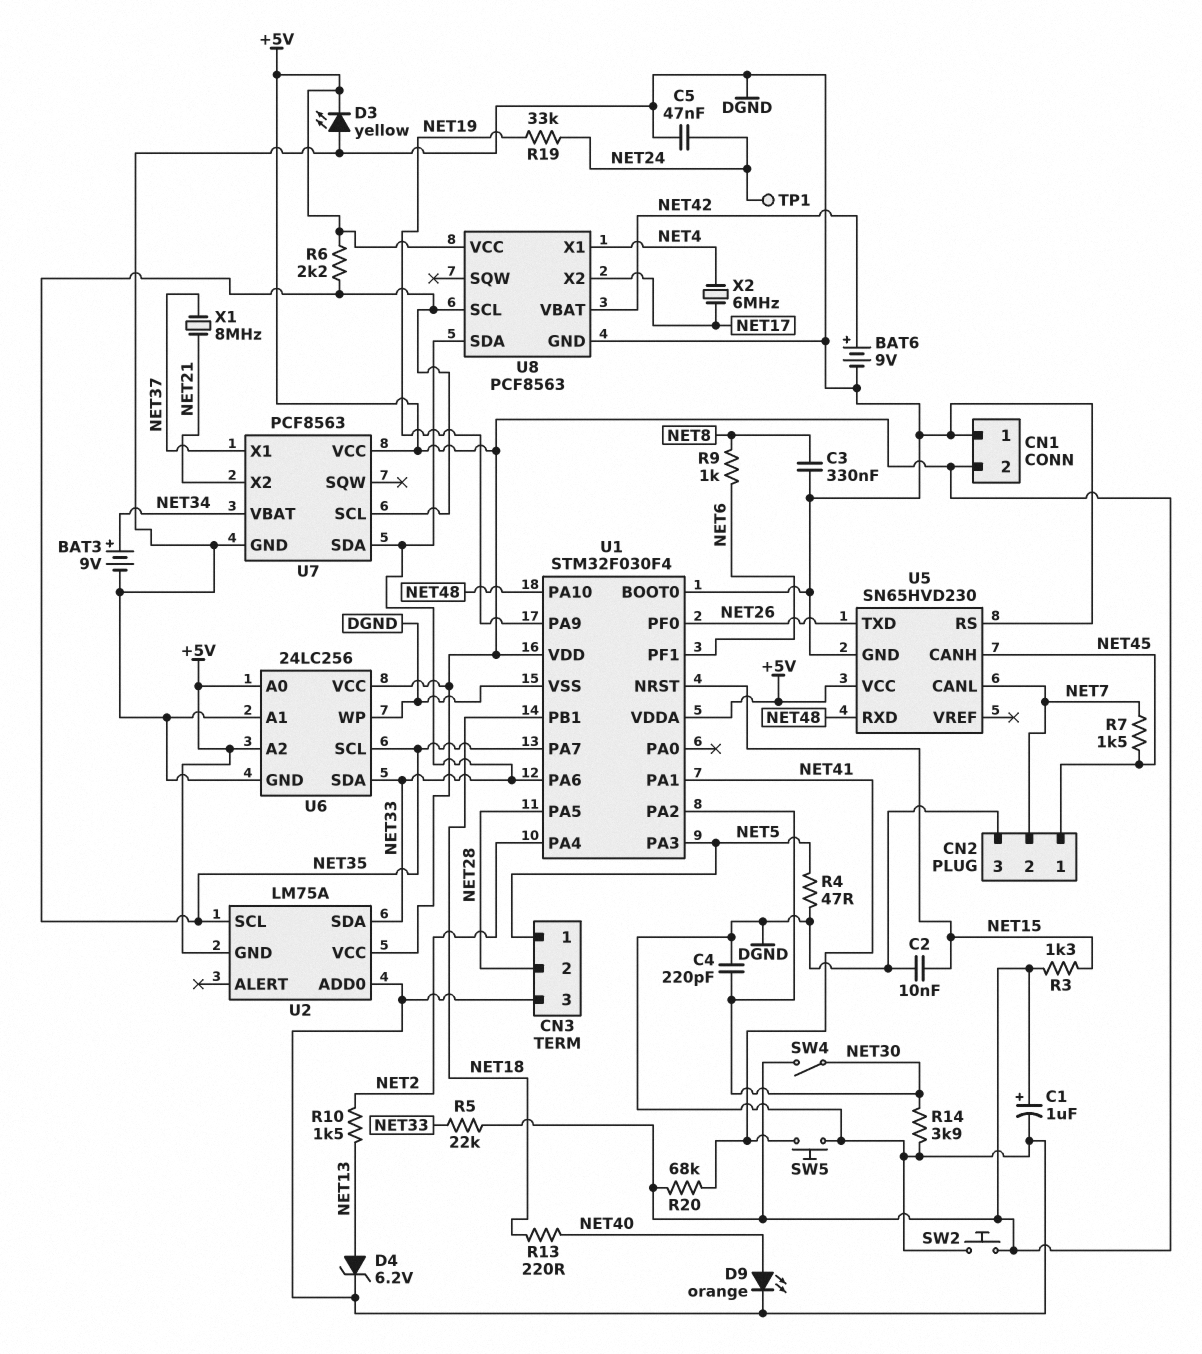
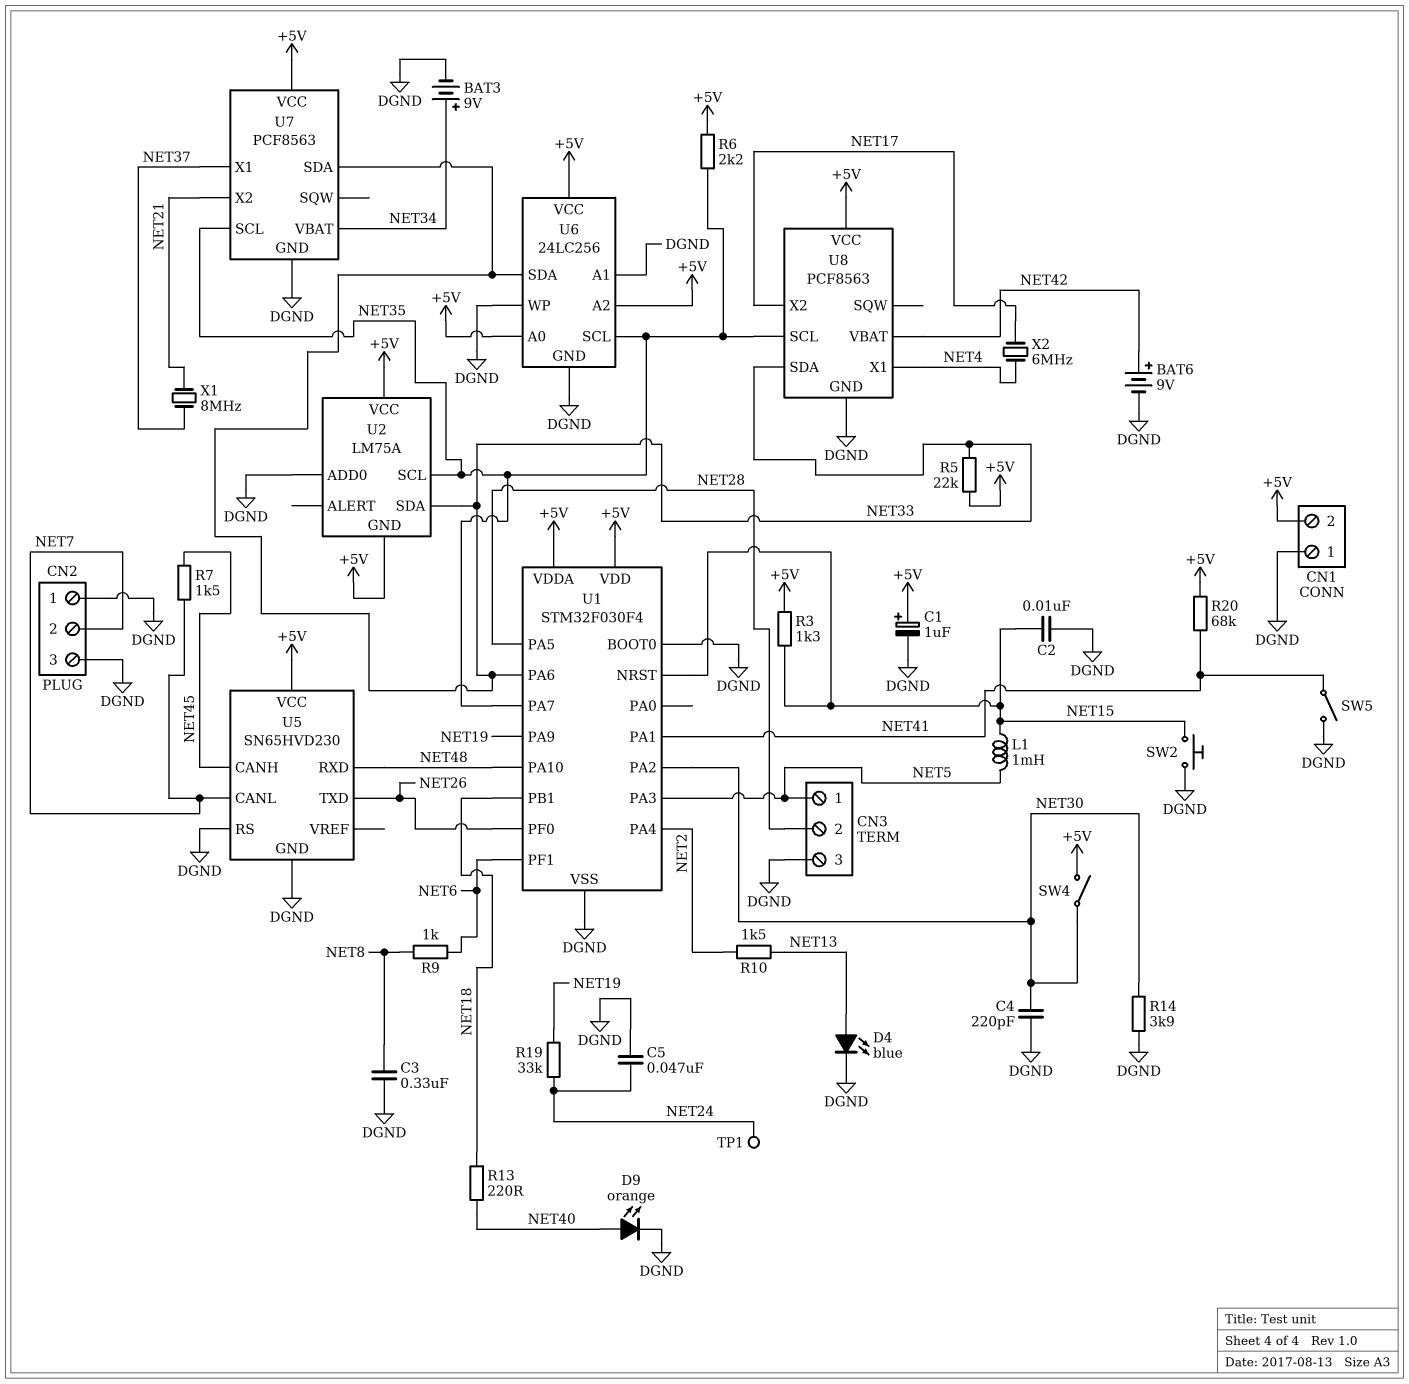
CN2 pin 1: NET45 -> DGND
D3: LED yellow (A DGND, K +5V) -> none
D4: zener 6.2V (A NET13, K DGND) -> LED blue (A NET13, K DGND)
L1: none -> 1mH (NET5, NET15)
R4: 47 (DGND, NET5) -> none
SW2: button (+5V, DGND) -> button (DGND, NET15)
SW5: button (DGND, NET41) -> switch (DGND, NET41)

